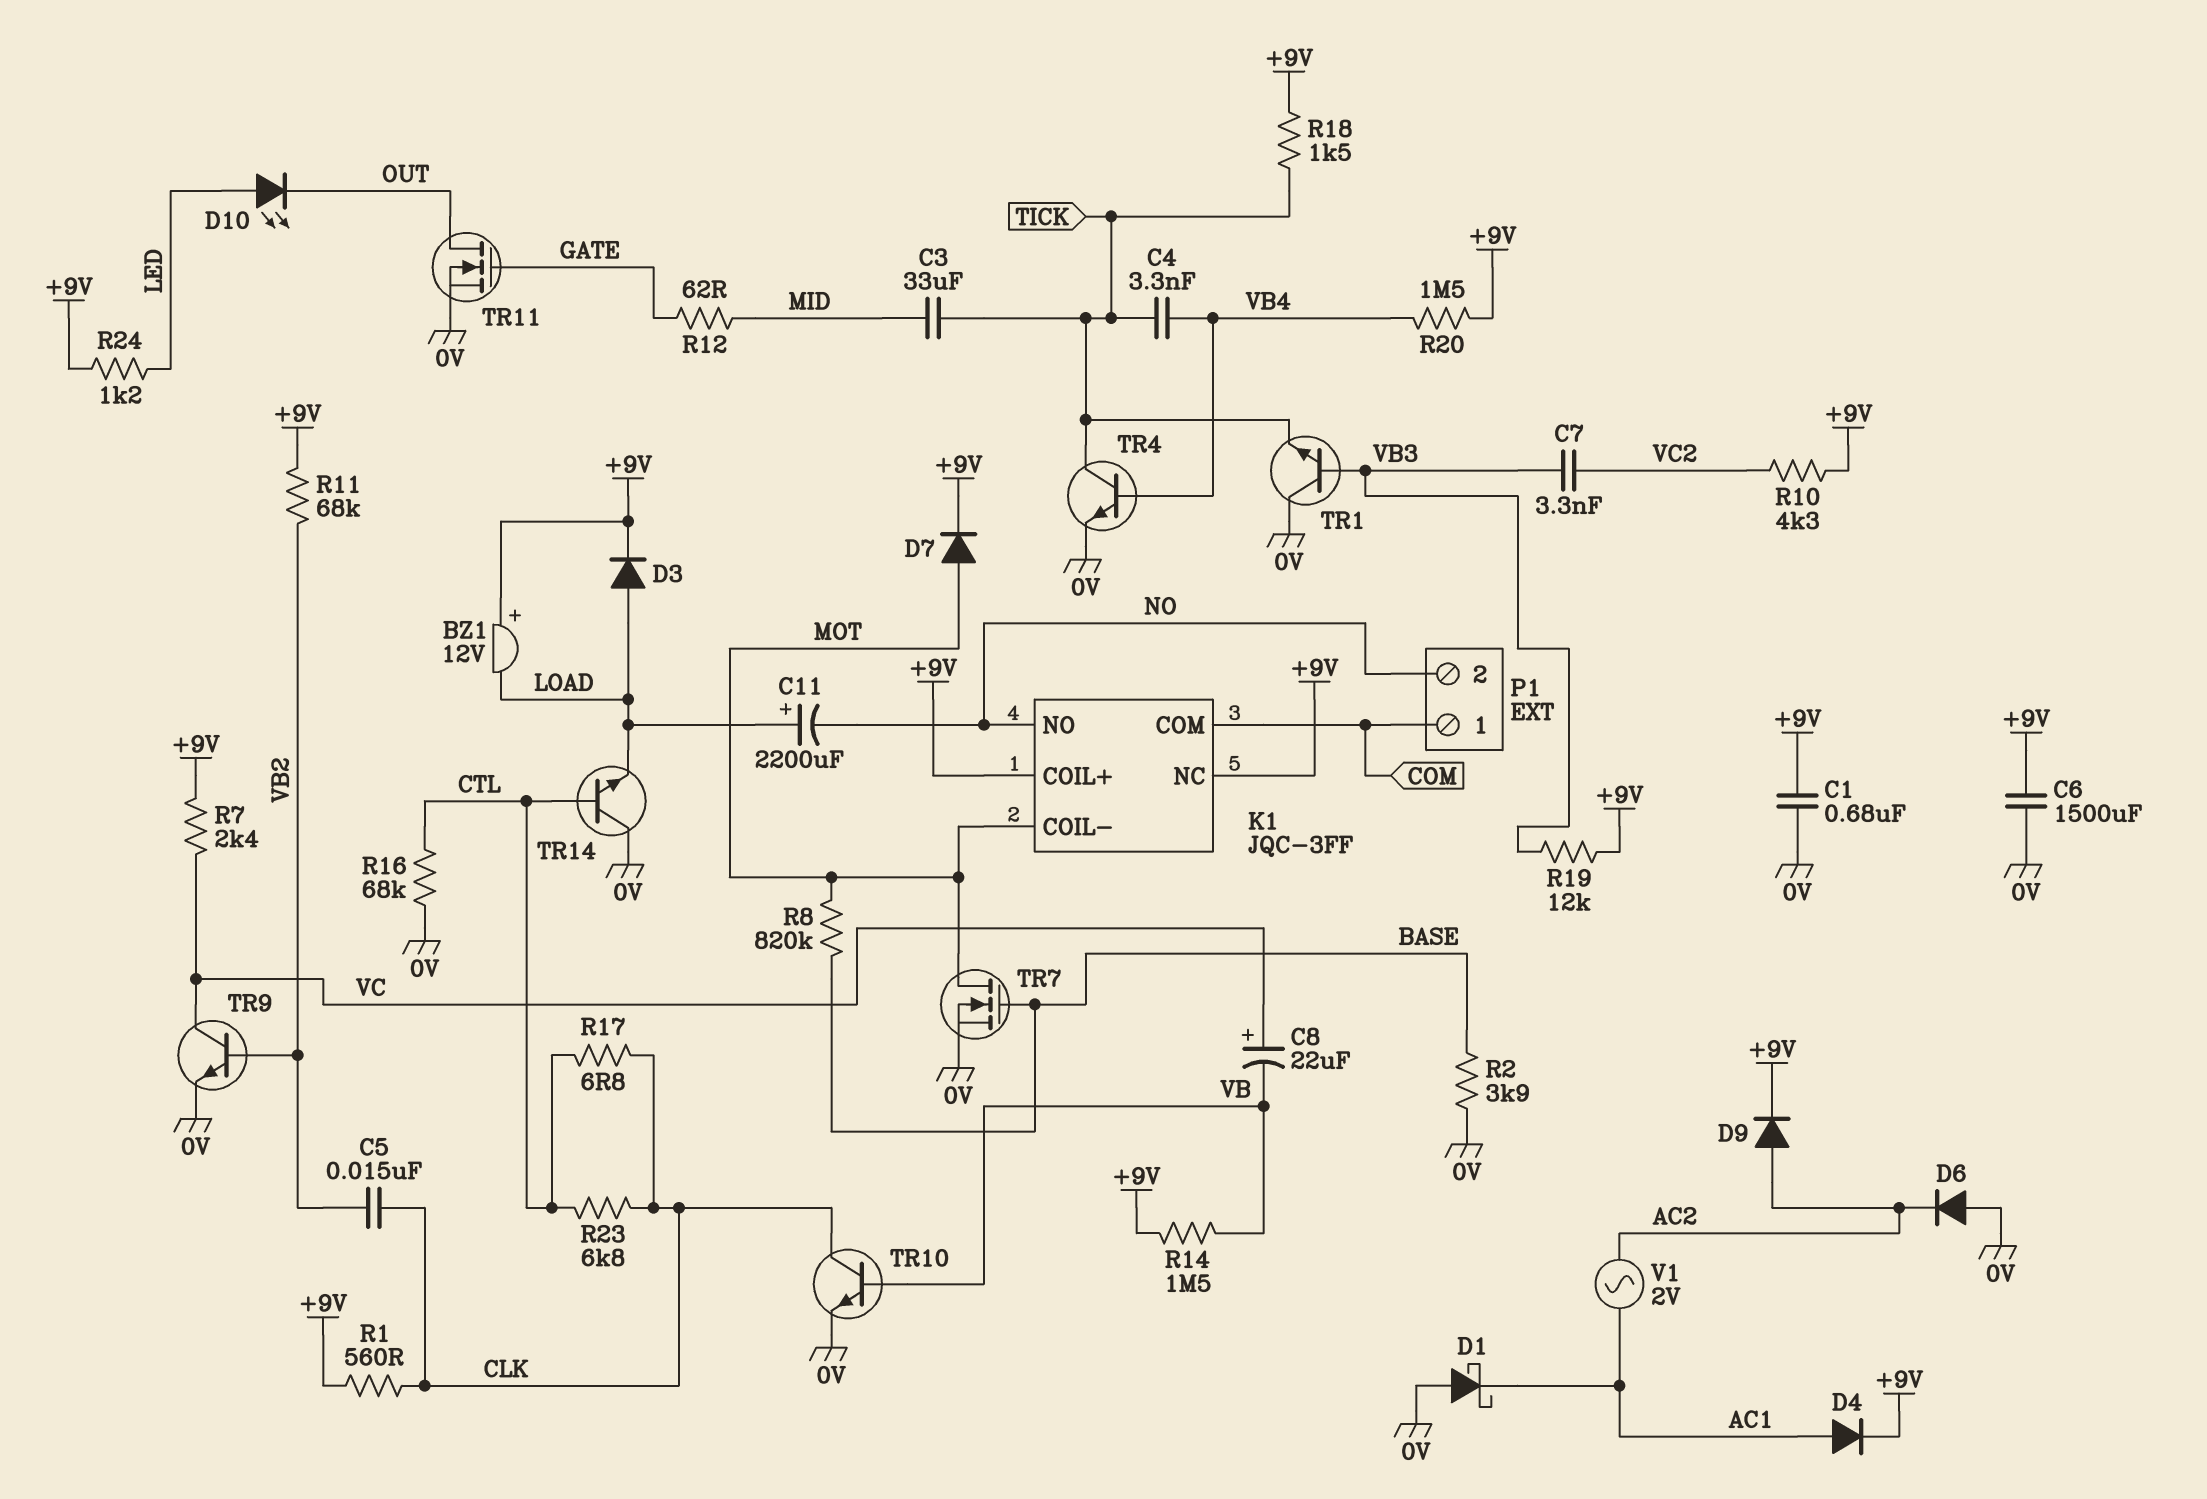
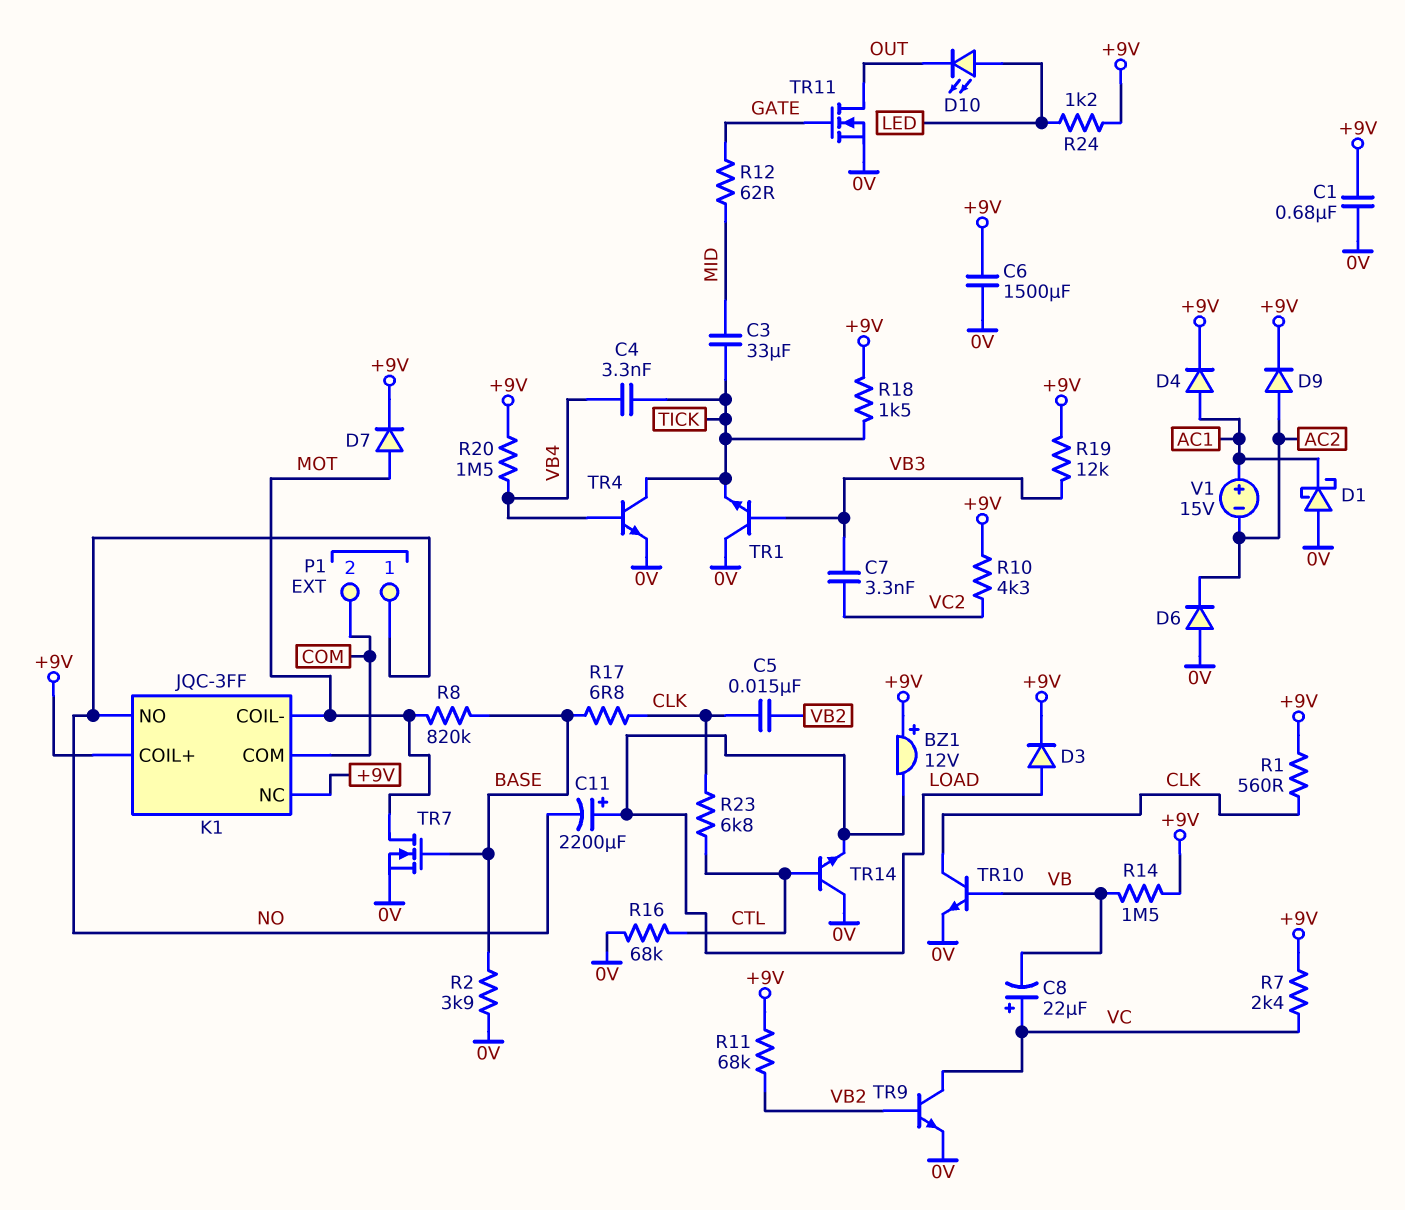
P1 pin 1: COM -> NO
P1 pin 2: NO -> COM
R17: 6.8 (CLK, CTL) -> 6.8 (BASE, CLK)
V1: AC 2V (AC1, AC2) -> 15V (plus AC1, minus AC2)

